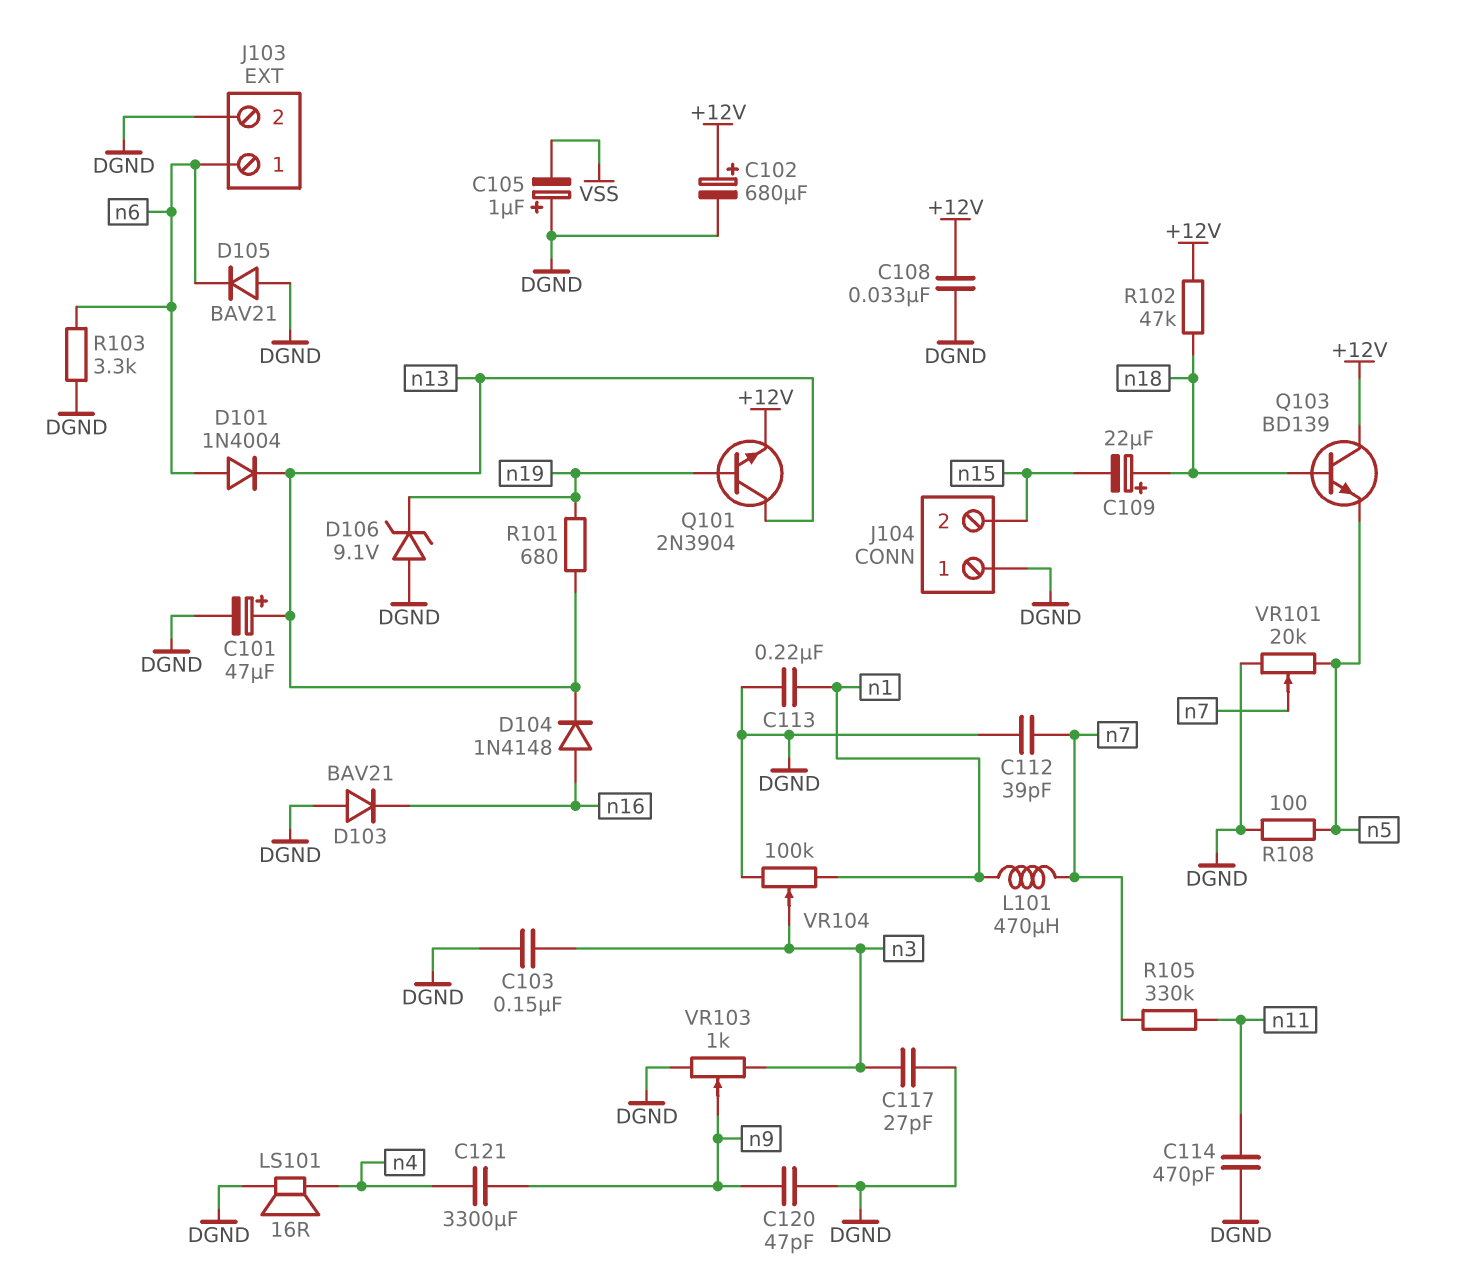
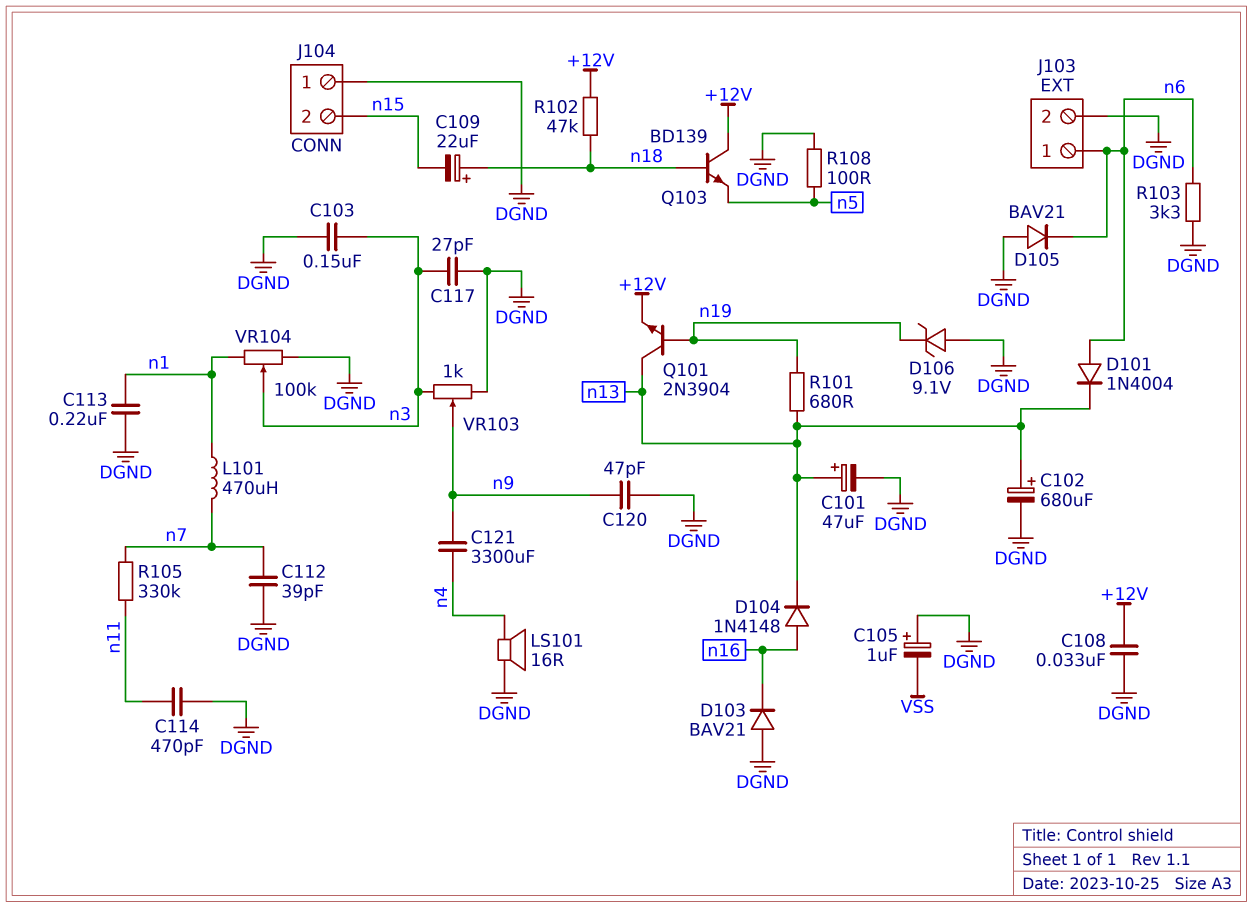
C102: 680uF (plus +12V, minus DGND) -> 680uF (plus n13, minus DGND)
VR101: 20k (DGND, n5, wiper n7) -> none

